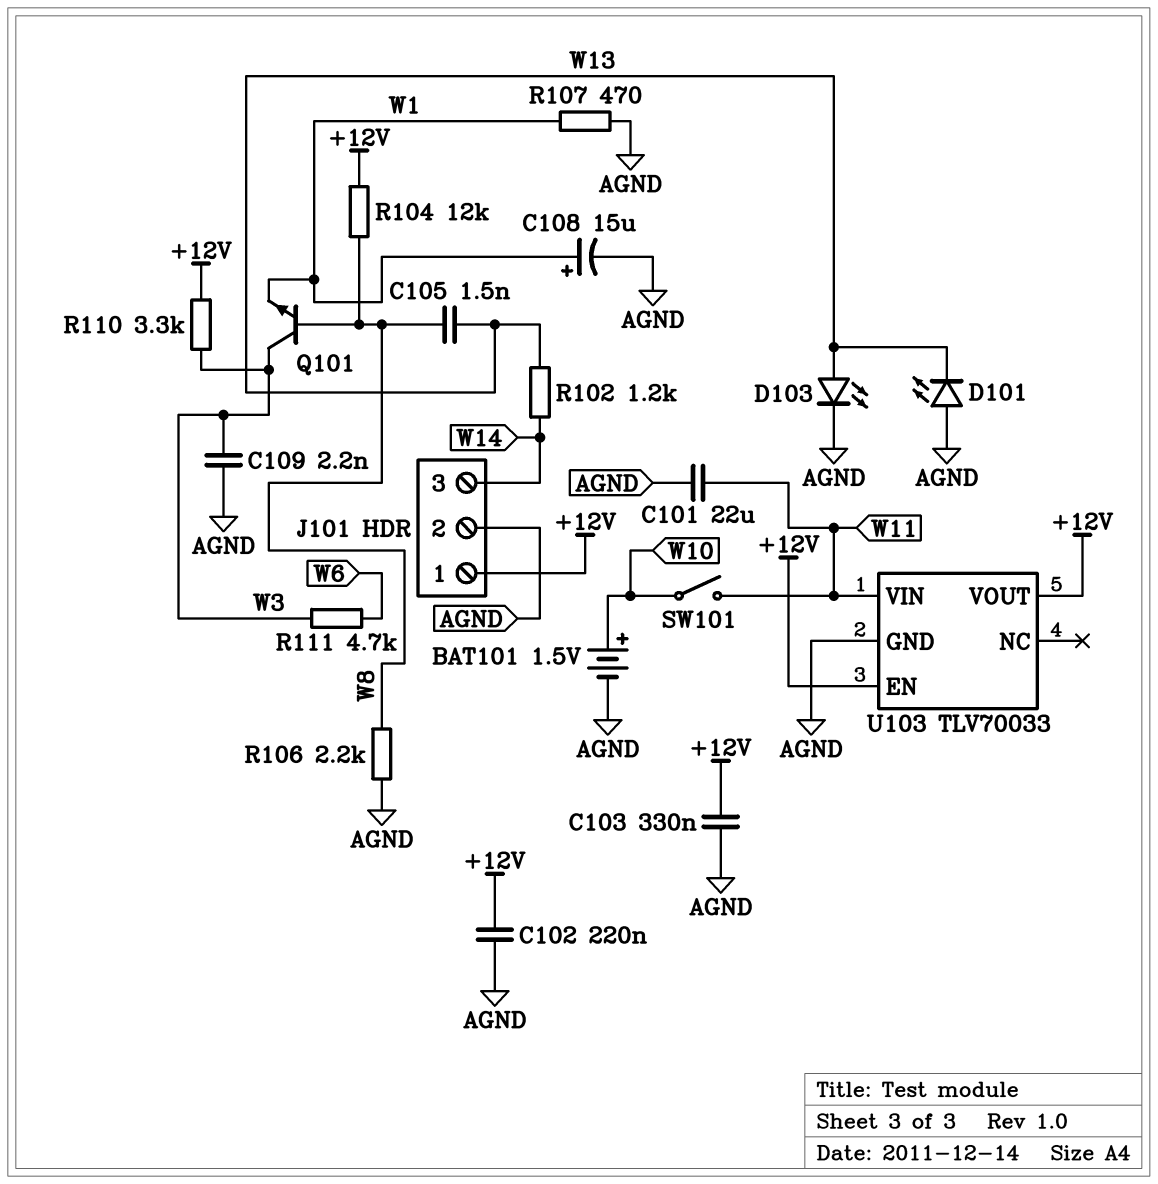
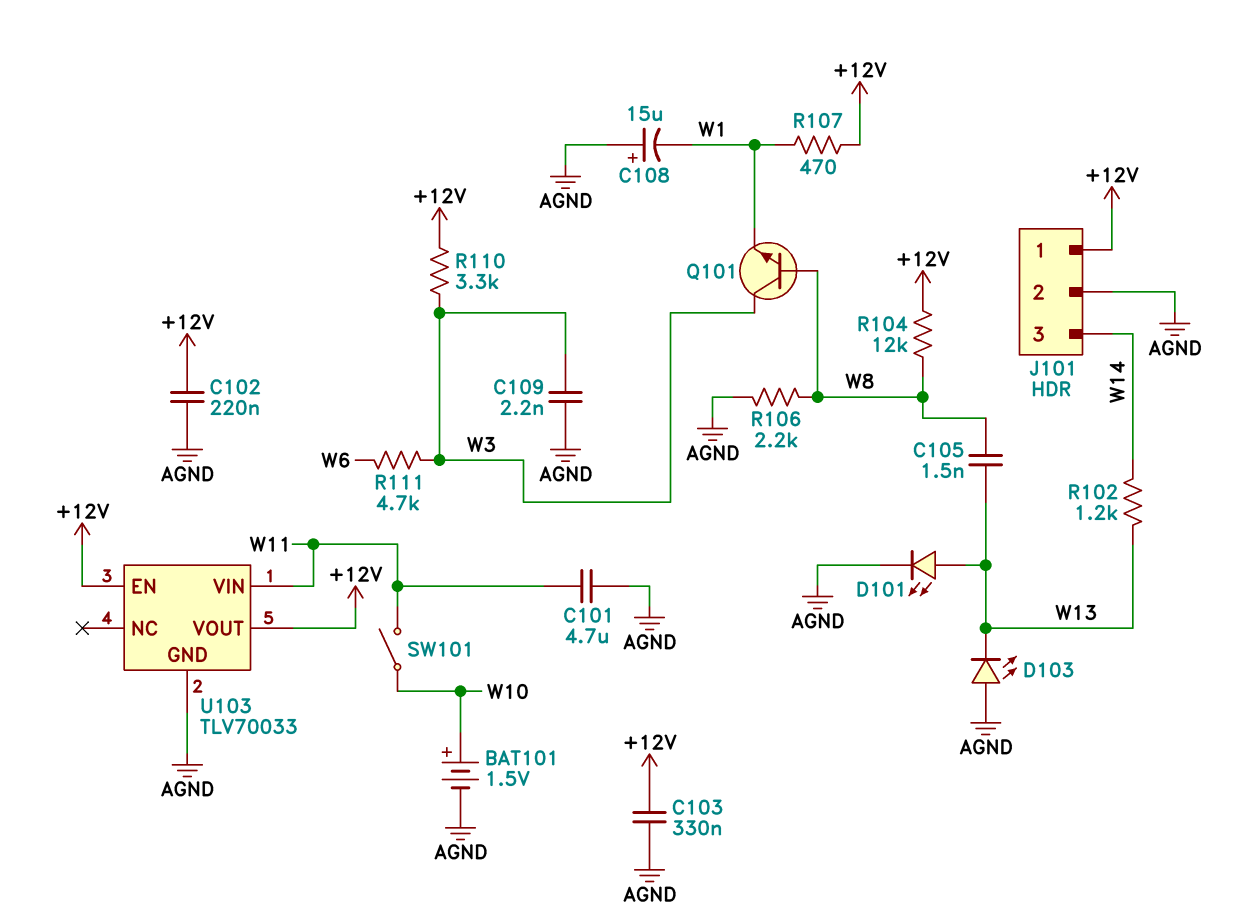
C101: 22uF (AGND, W11) -> 4.7uF (AGND, W11)
C108: 15uF (plus W1, minus AGND) -> 15uF (plus AGND, minus W1)
D101: LED (A AGND, K W13) -> LED (A W13, K AGND)
D103: LED (A W13, K AGND) -> LED (A AGND, K W13)
R107: 470 (AGND, W1) -> 470 (+12V, W1)

